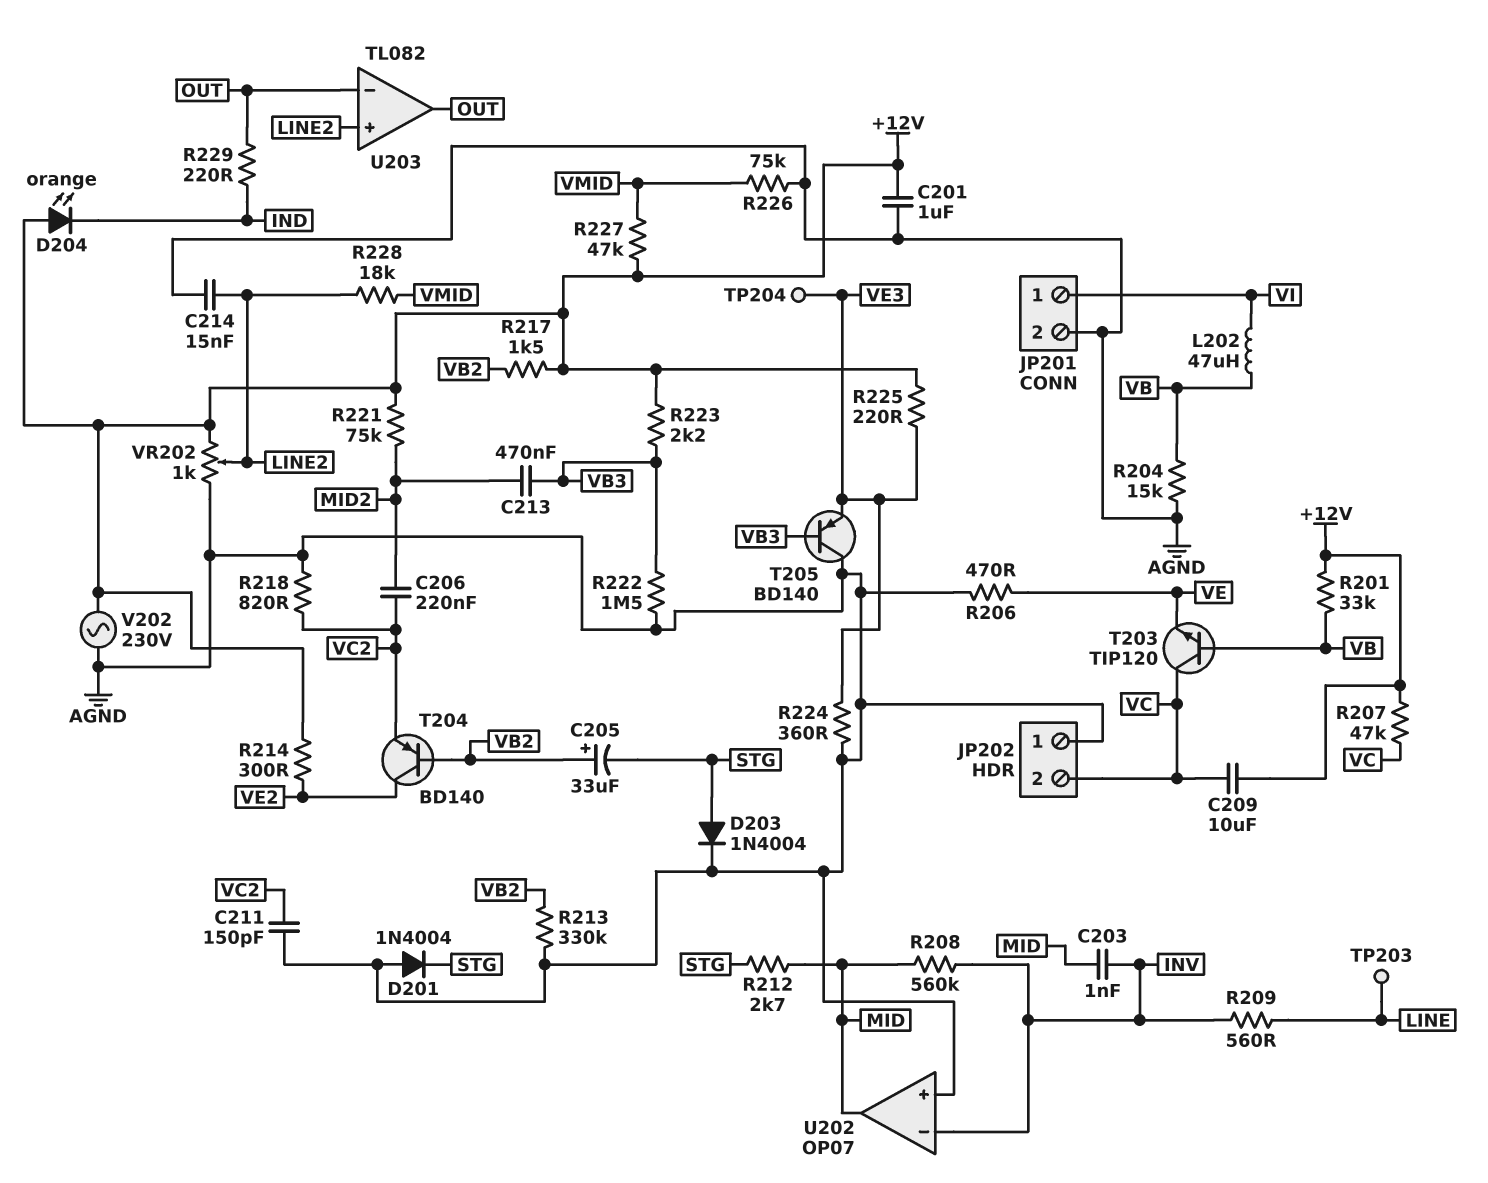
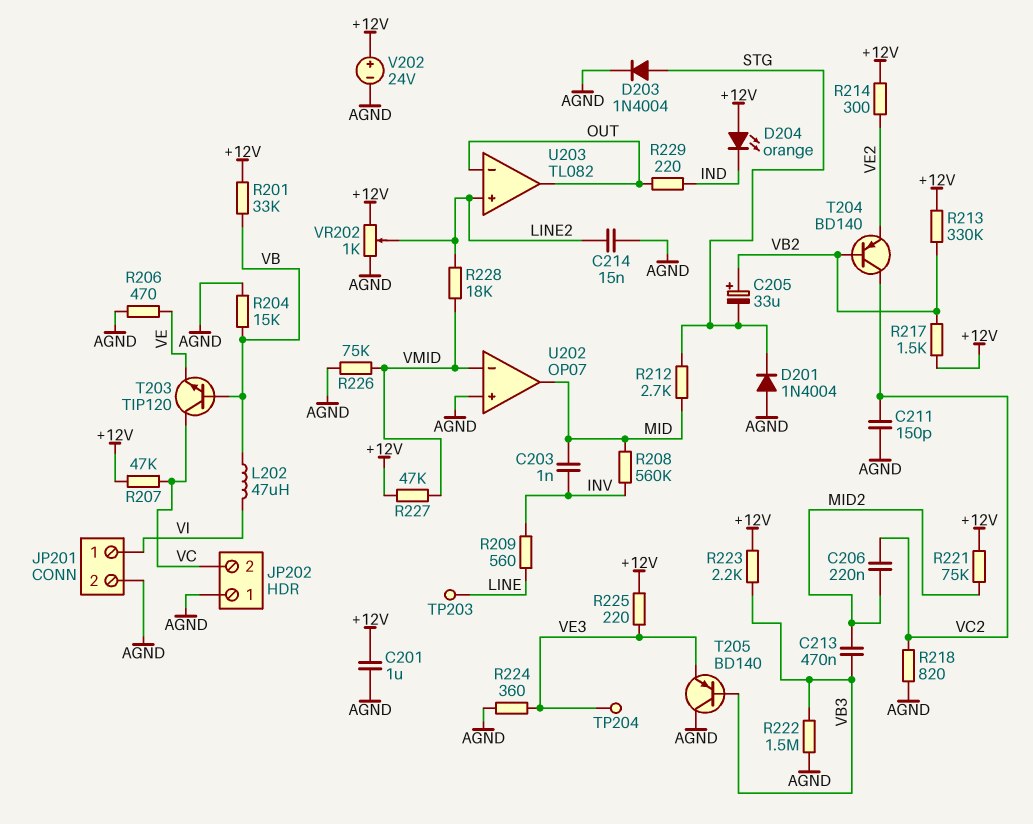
C209: 10uF (+12V, VC) -> none
R213: 330k (AGND, VB2) -> 330k (+12V, VB2)
T204: PNP BD140 (B VB2, C VE2, E VC2) -> PNP BD140 (B VB2, C VC2, E VE2)
U202 pin in-: INV -> VMID
V202: AC 230V (+12V, AGND) -> 24V (plus +12V, minus AGND)

